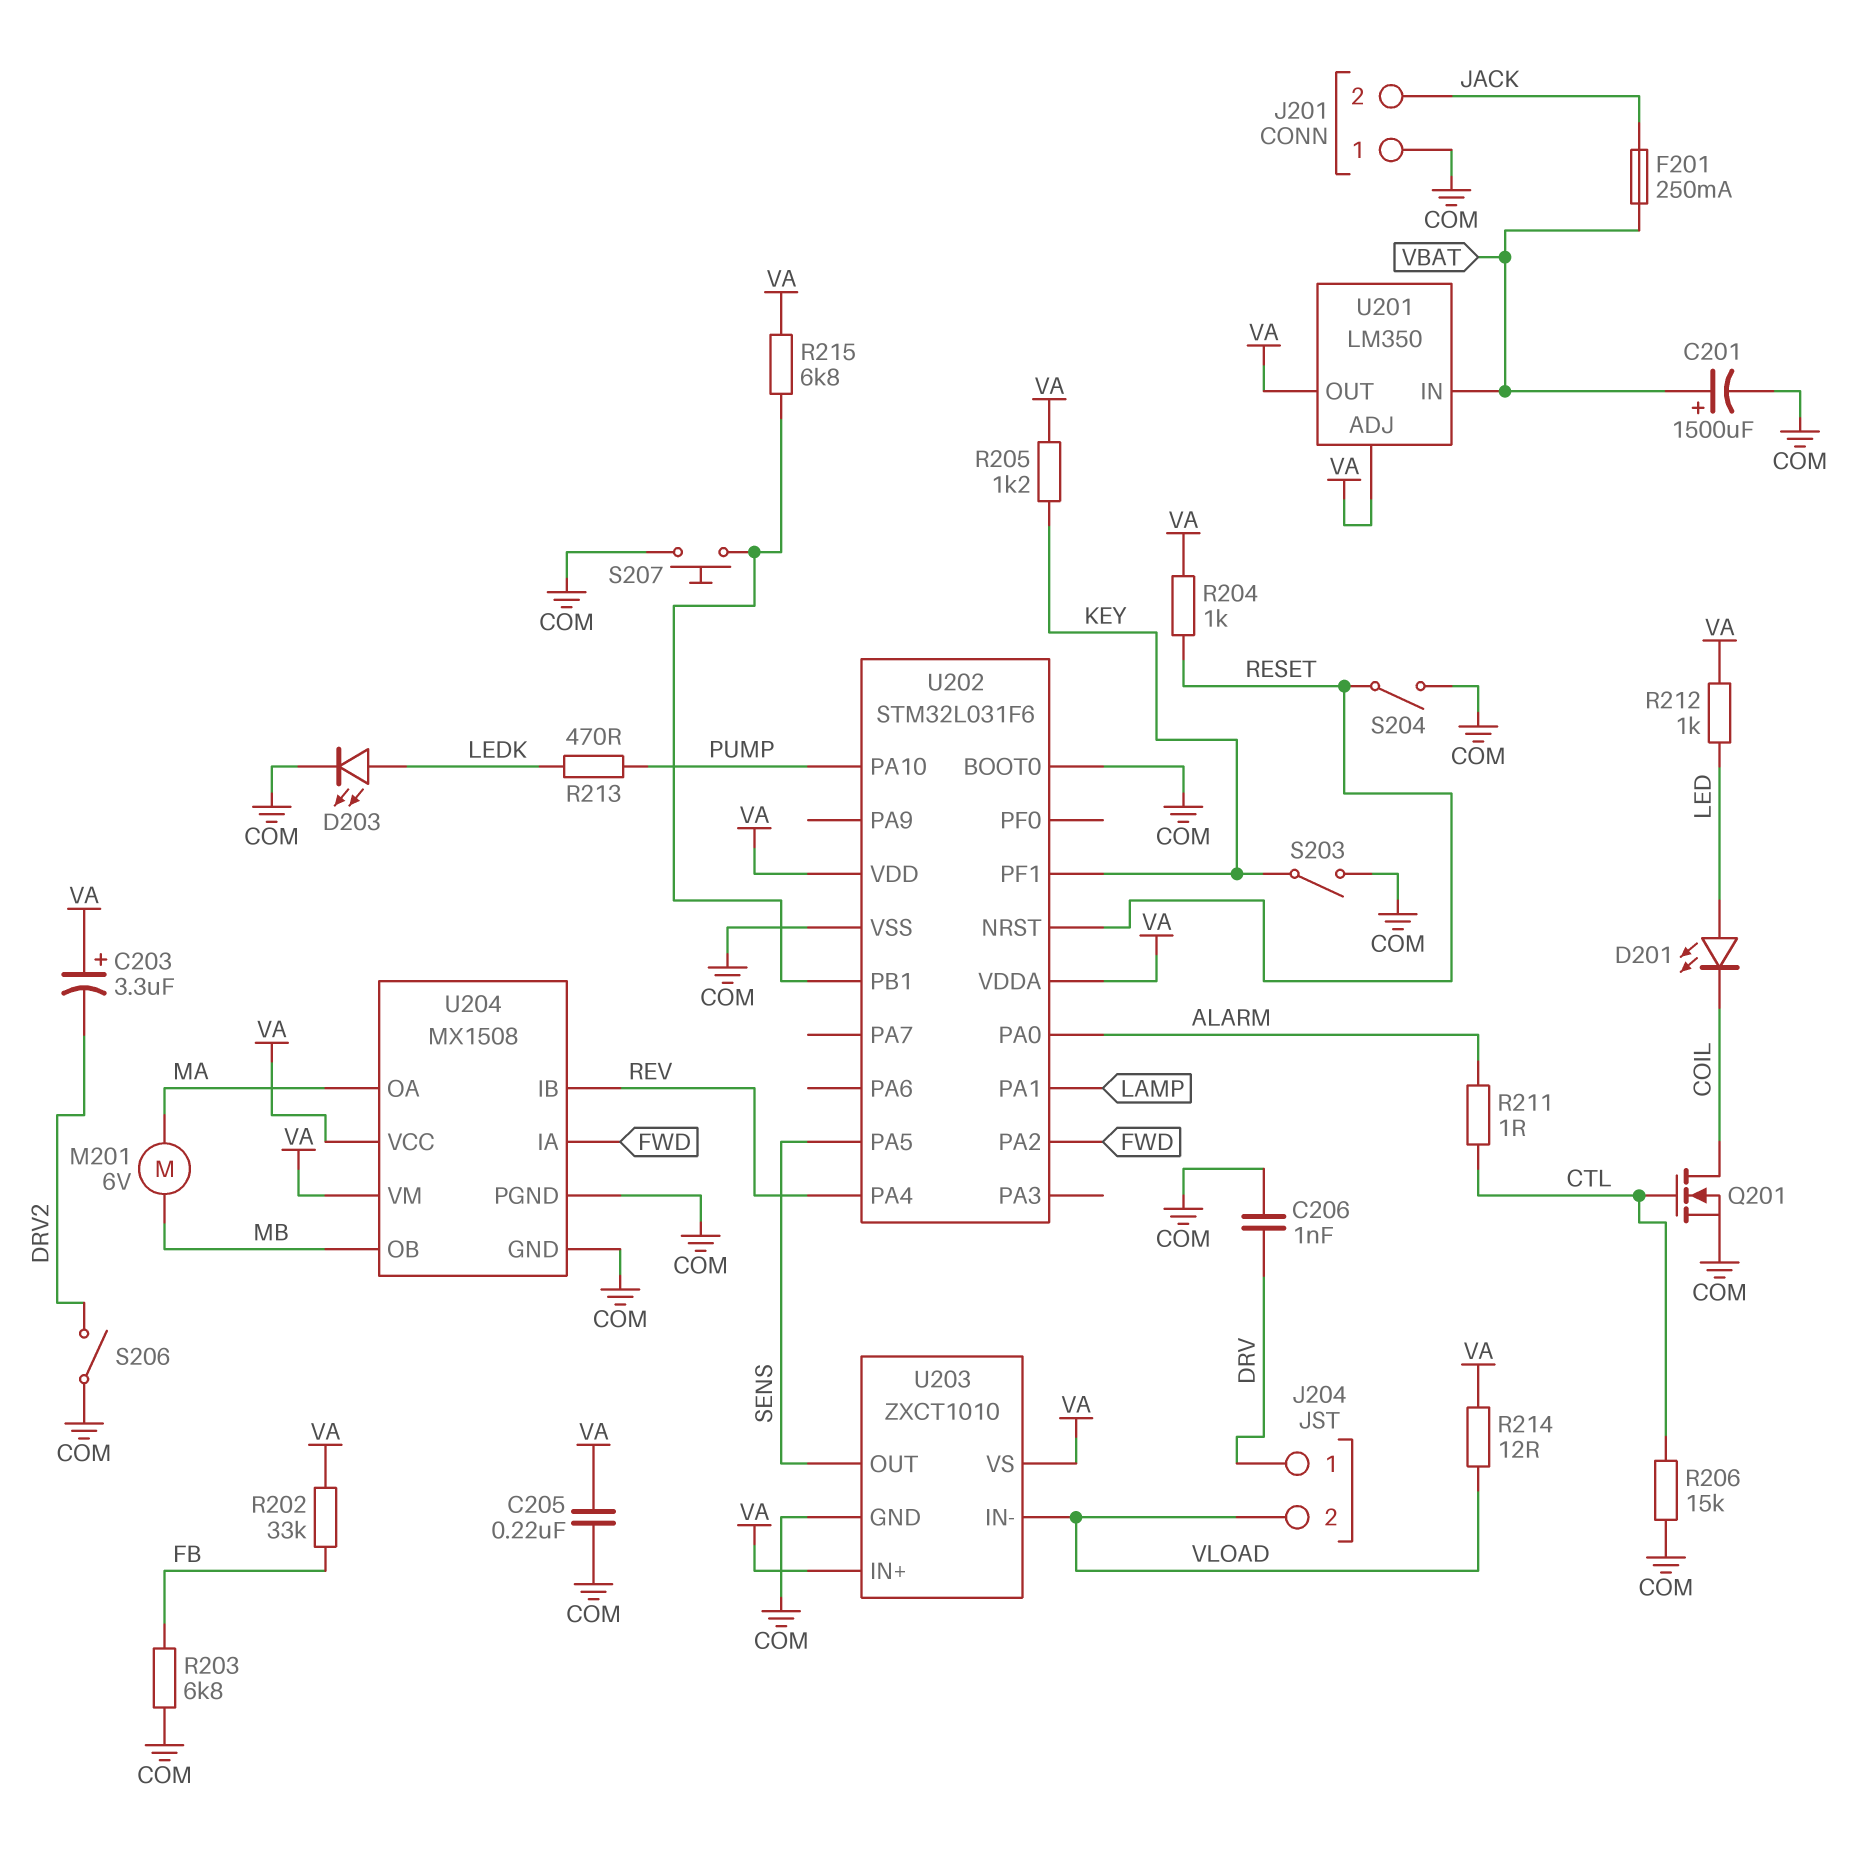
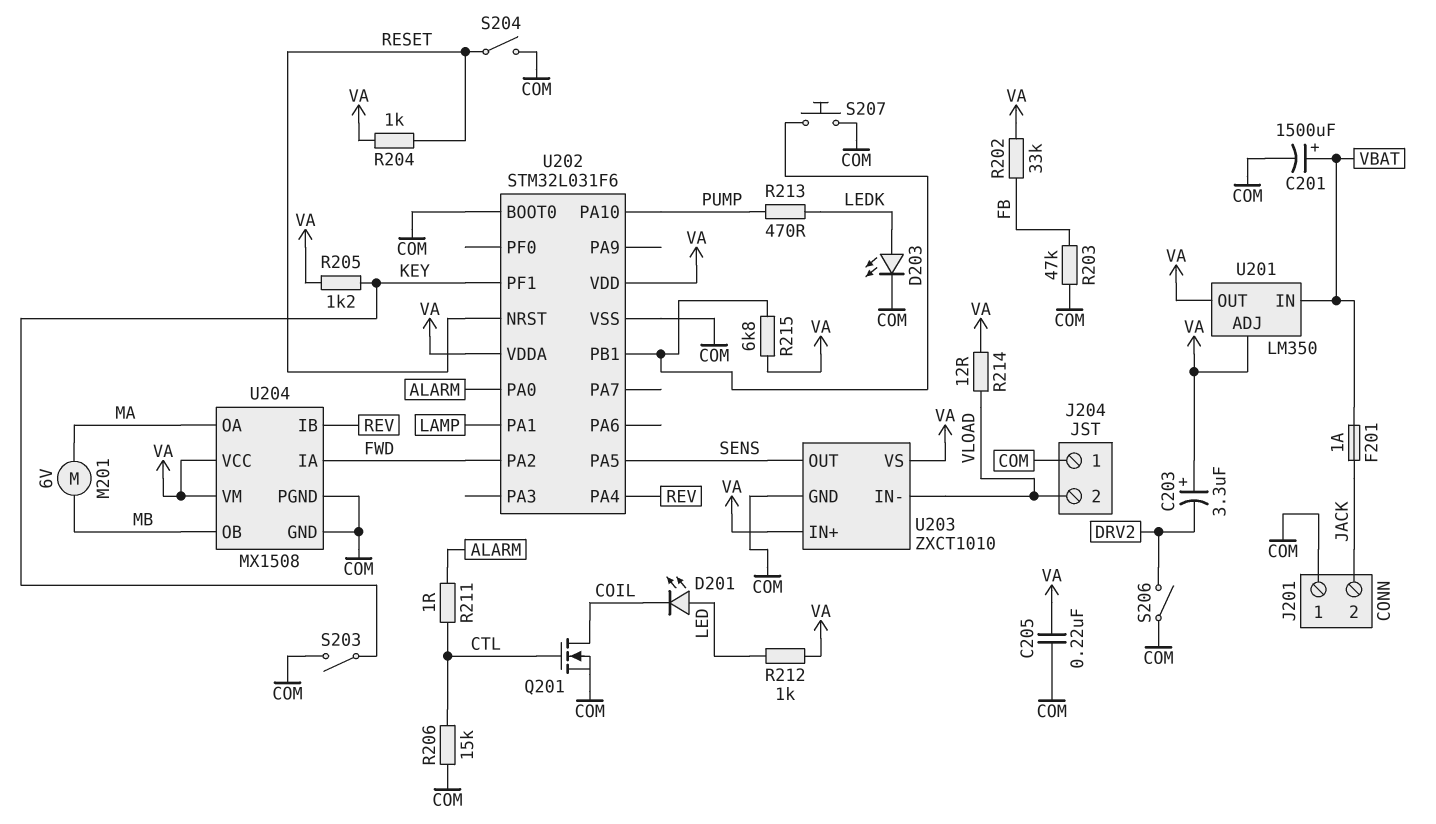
C206: 1nF (COM, DRV) -> none
F201: 250mA (JACK, VBAT) -> 1A (JACK, VBAT)
J204 pin 1: DRV -> COM
R203: 6.8k (COM, FB) -> 47k (COM, FB)

